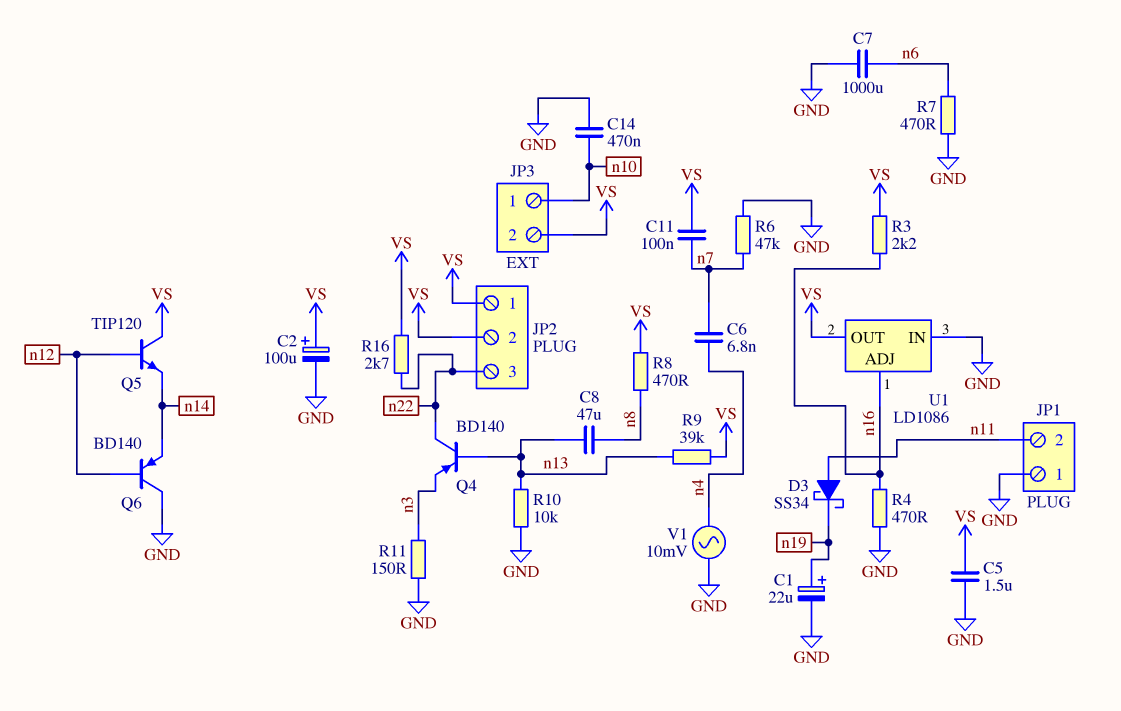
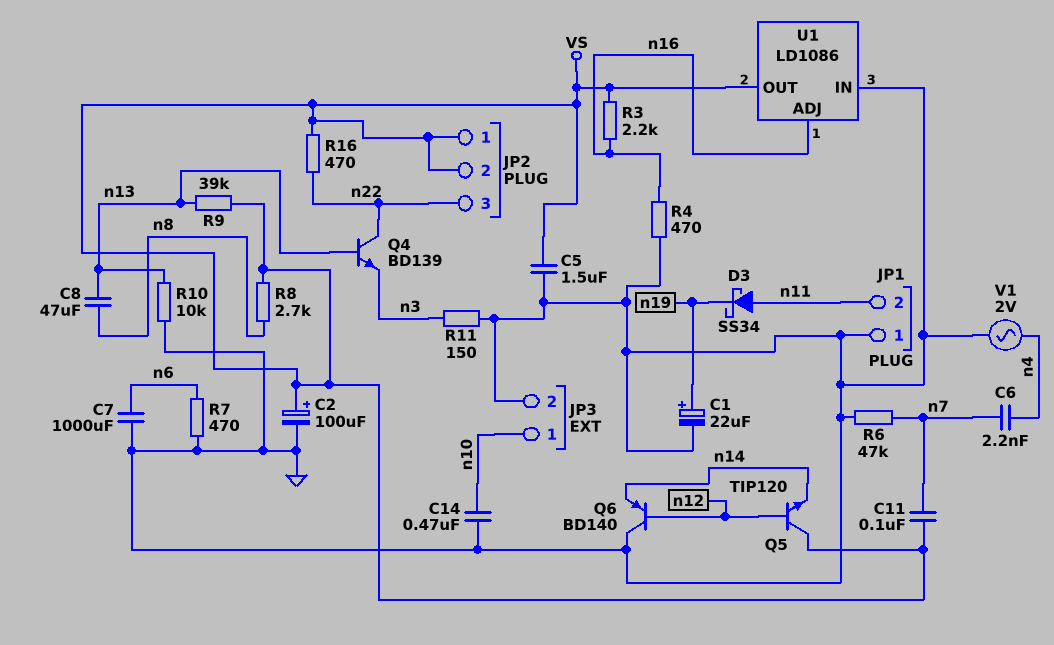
C6: 6.8nF (n4, n7) -> 2.2nF (n4, n7)
JP3 pin 2: VS -> GND
Q4: PNP BD140 (B n13, C n22, E n3) -> NPN BD139 (B n13, C n22, E n3)
R8: 470 (VS, n8) -> 2.7k (VS, n8)
R16: 2.7k (VS, n22) -> 470 (VS, n22)
V1: AC 10mV (GND, n4) -> AC 2V (GND, n4)

